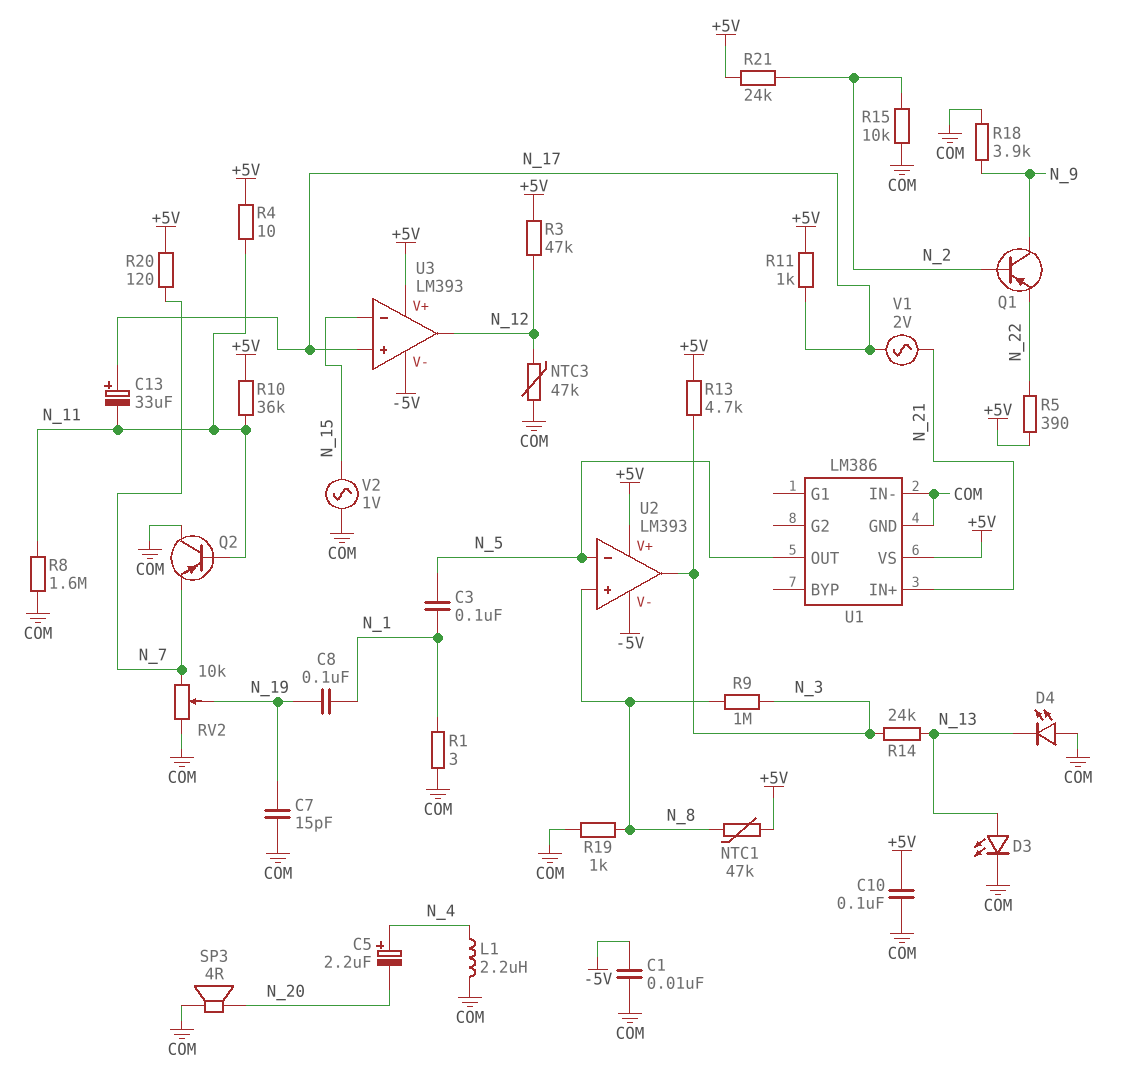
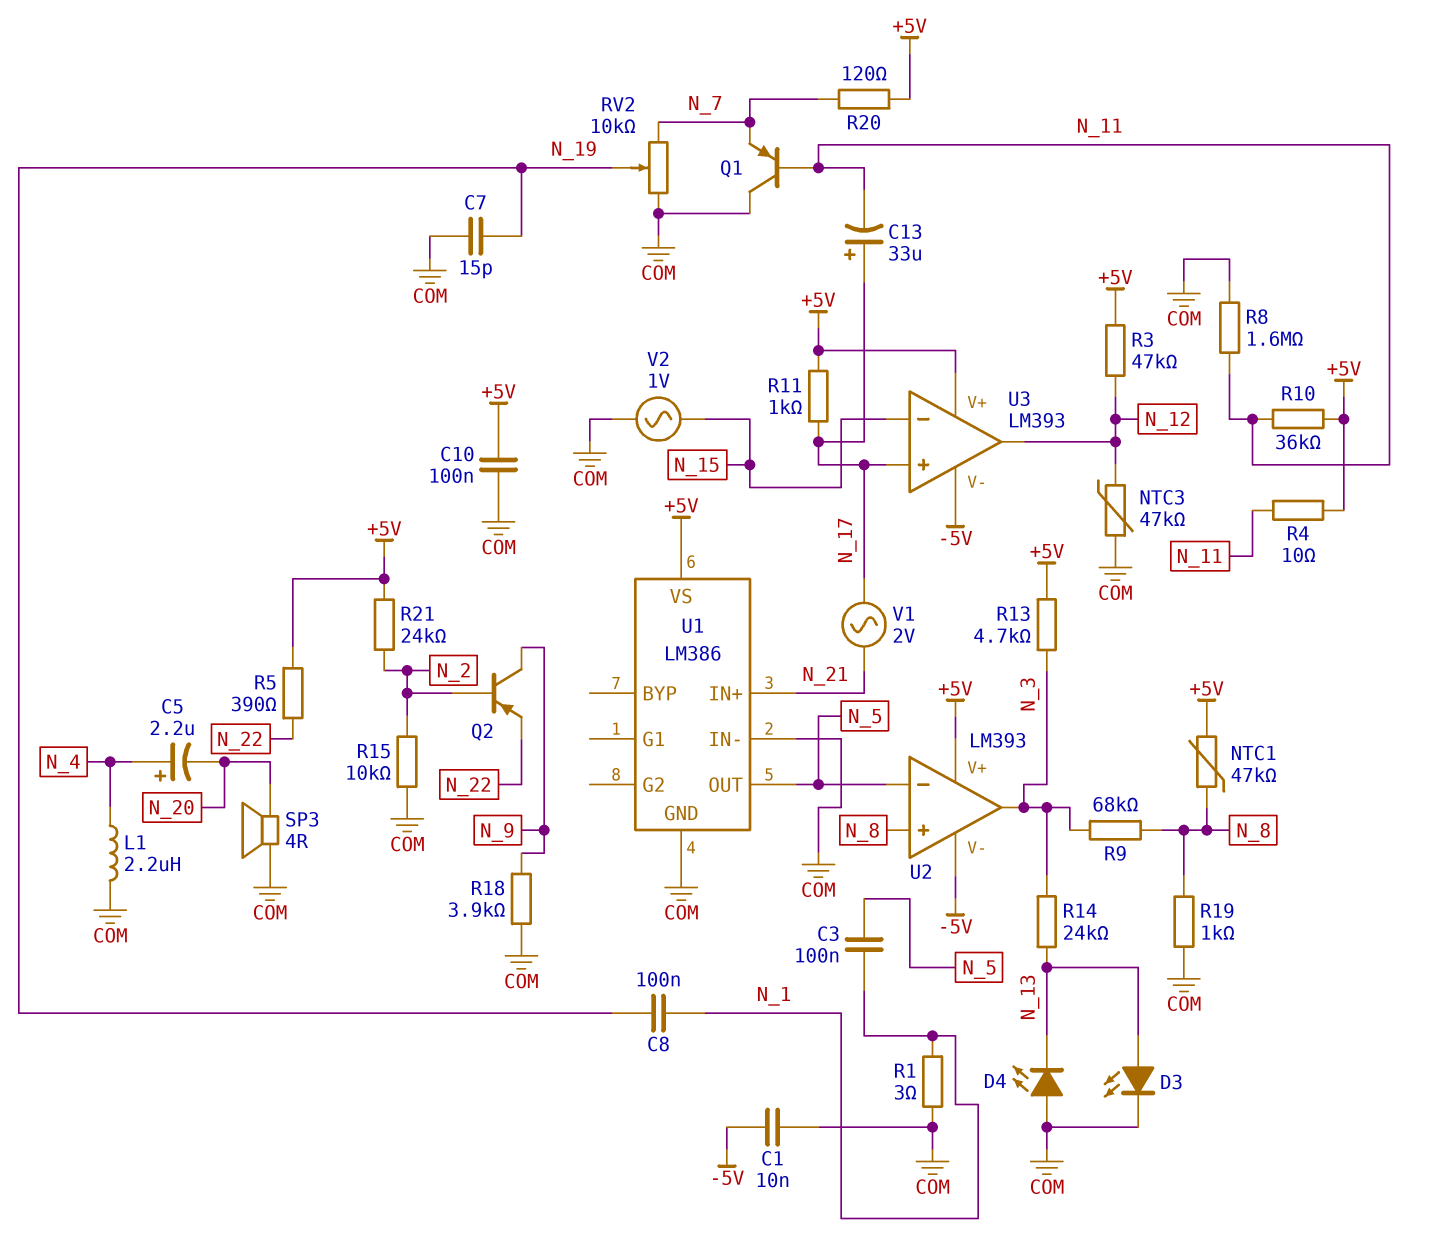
Q1: PNP (B N_2, C N_9, E N_22) -> PNP (B N_11, C COM, E N_7)
Q2: PNP (B N_11, C COM, E N_7) -> PNP (B N_2, C N_9, E N_22)
R9: 1M (N_3, N_8) -> 68k (N_3, N_8)

